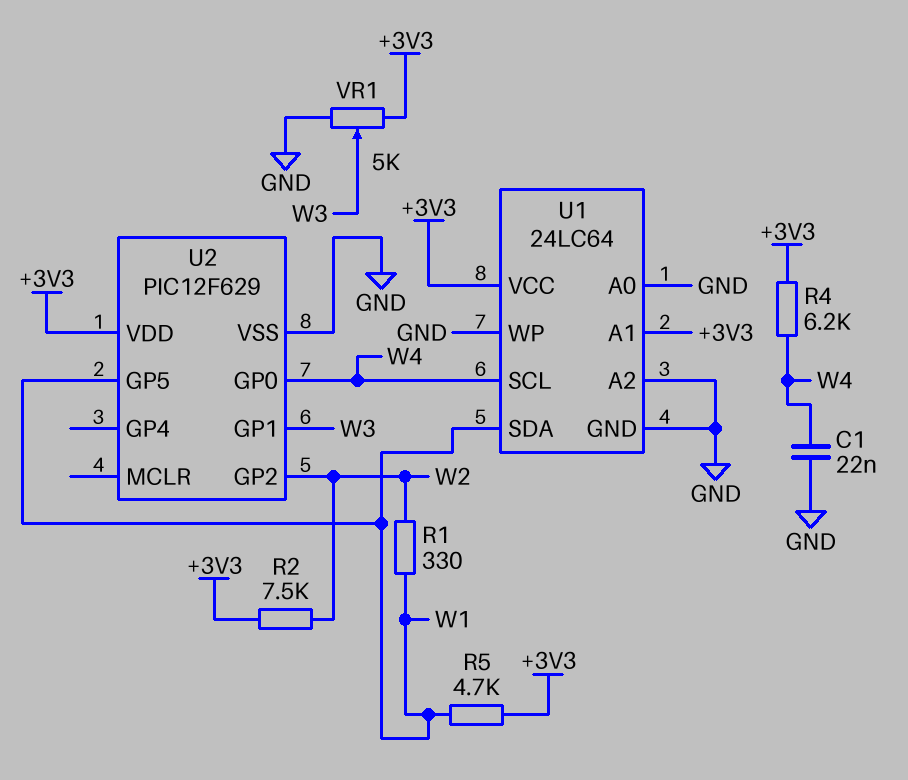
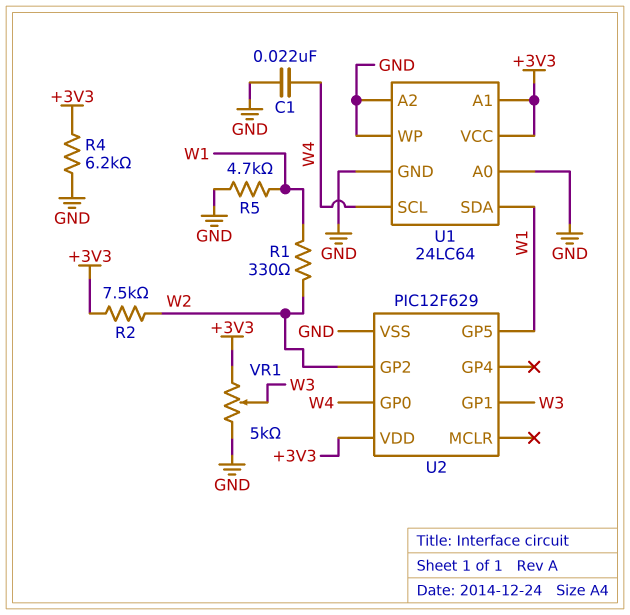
R4: 6.2k (+3V3, W4) -> 6.2k (+3V3, GND)
R5: 4.7k (+3V3, W1) -> 4.7k (GND, W1)

